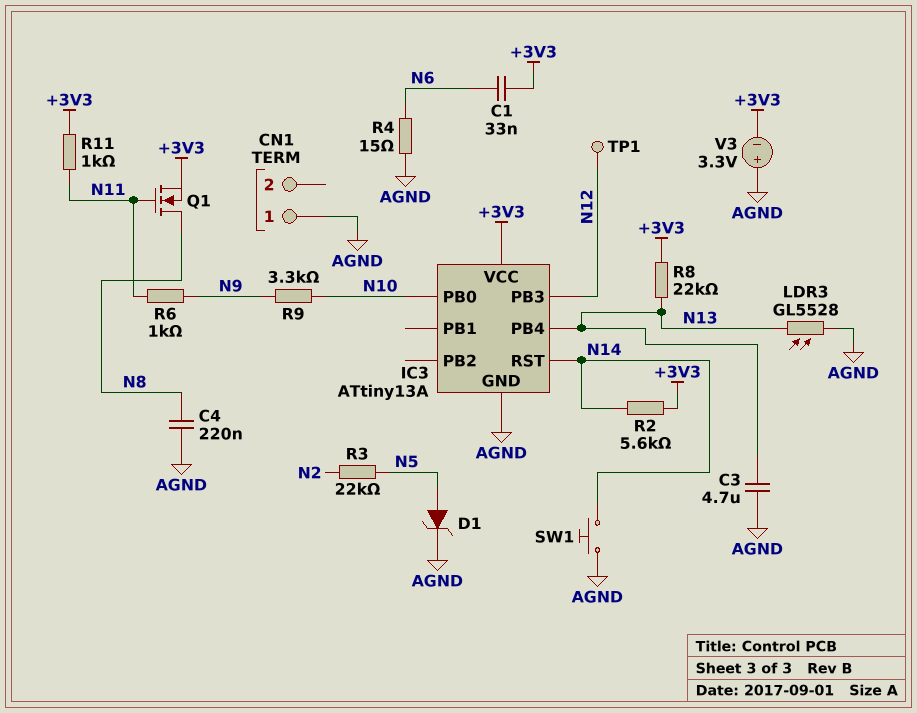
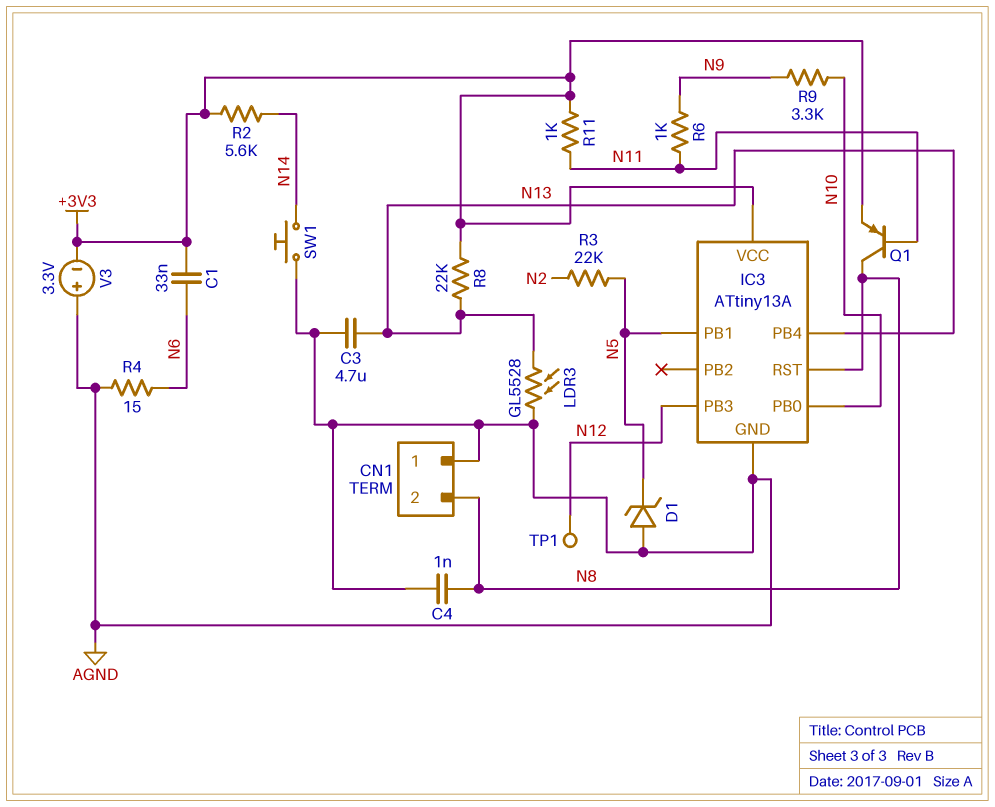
C4: 220nF (AGND, N8) -> 1nF (AGND, N8)
CN1 pin 2: none -> N8
D1: zener (A N5, K AGND) -> zener (A AGND, K N5)
IC3 pin PB1: none -> N5
IC3 pin RST: N14 -> N8
Q1: NMOS (G N11, D N8, S +3V3) -> PNP (B N11, C N8, E +3V3)

